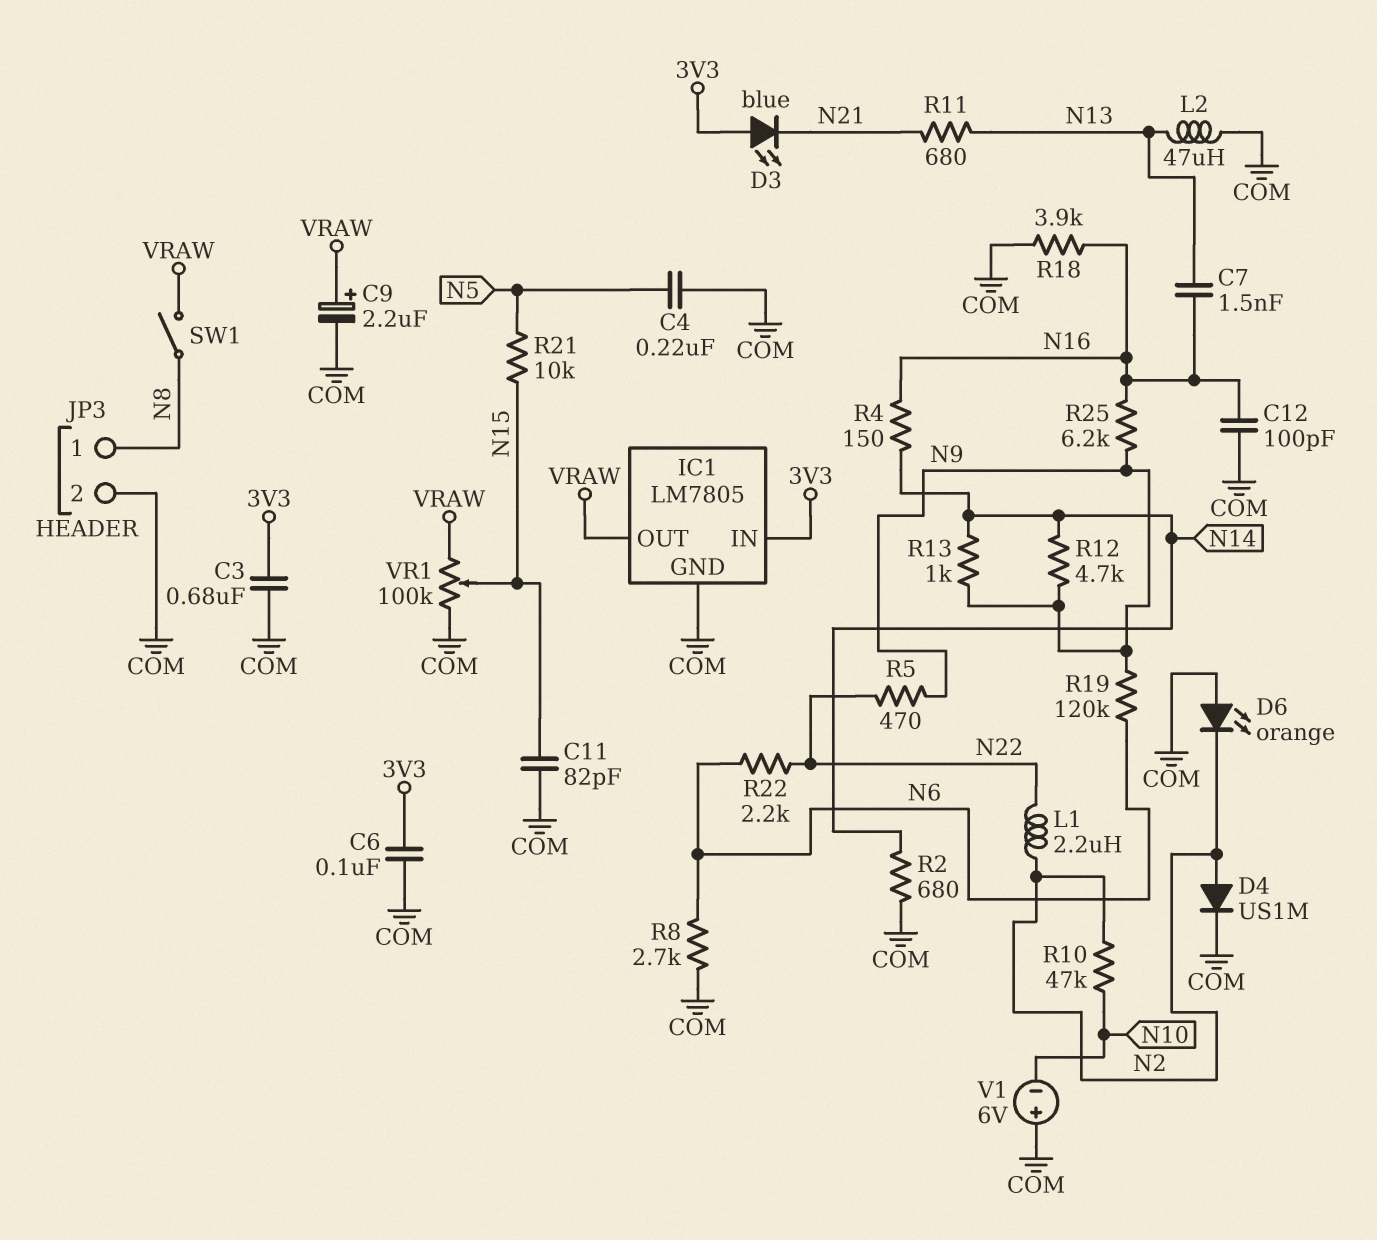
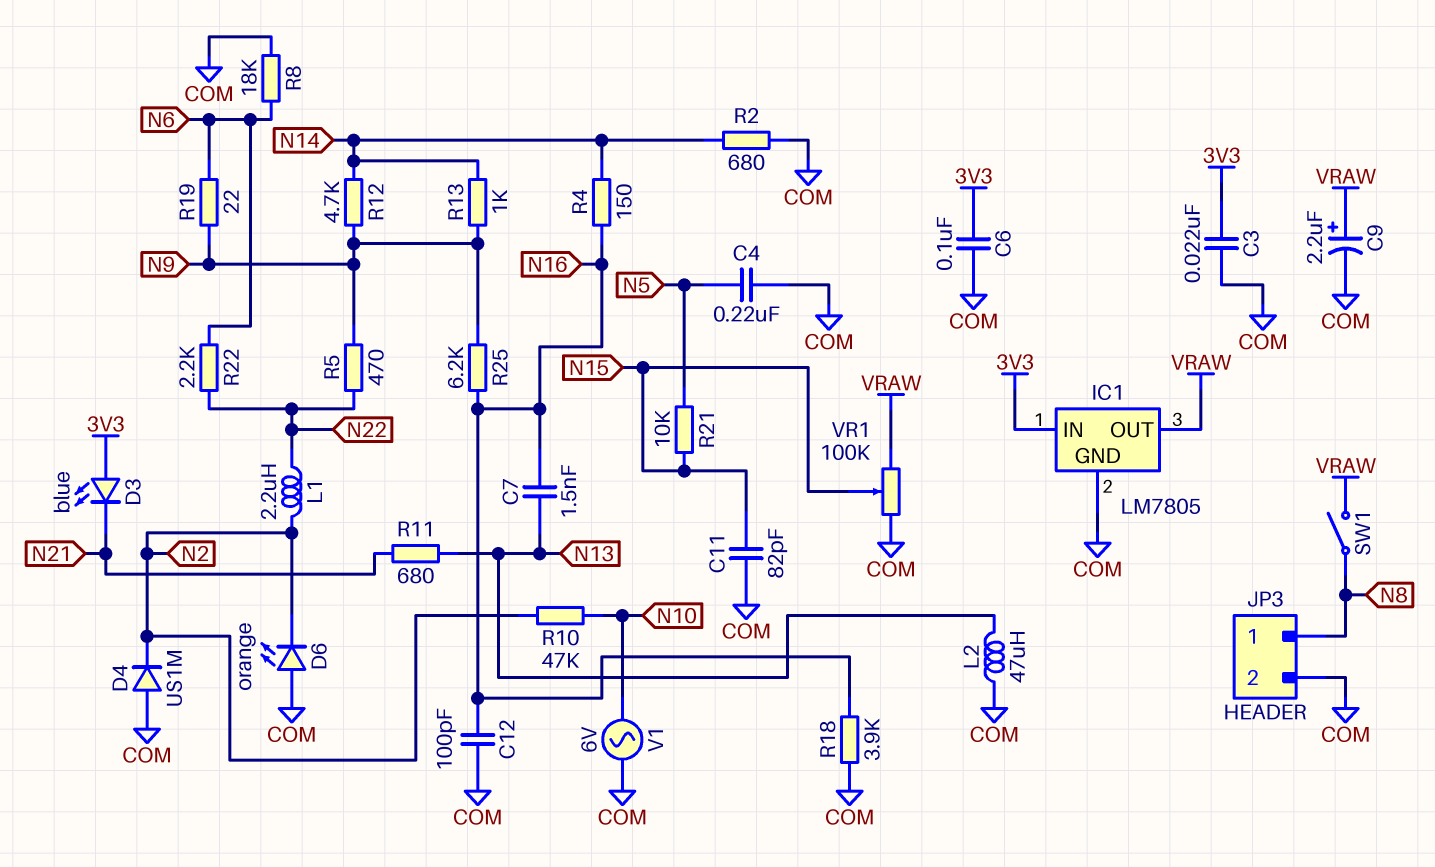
C3: 680nF (3V3, COM) -> 22nF (3V3, COM)
D4: diode US1M (A N2, K COM) -> diode US1M (A COM, K N2)
R8: 2.7k (COM, N6) -> 18k (COM, N6)
R19: 120k (N6, N9) -> 22 (N6, N9)
V1: 6V (plus COM, minus N10) -> AC 6V (COM, N10)

